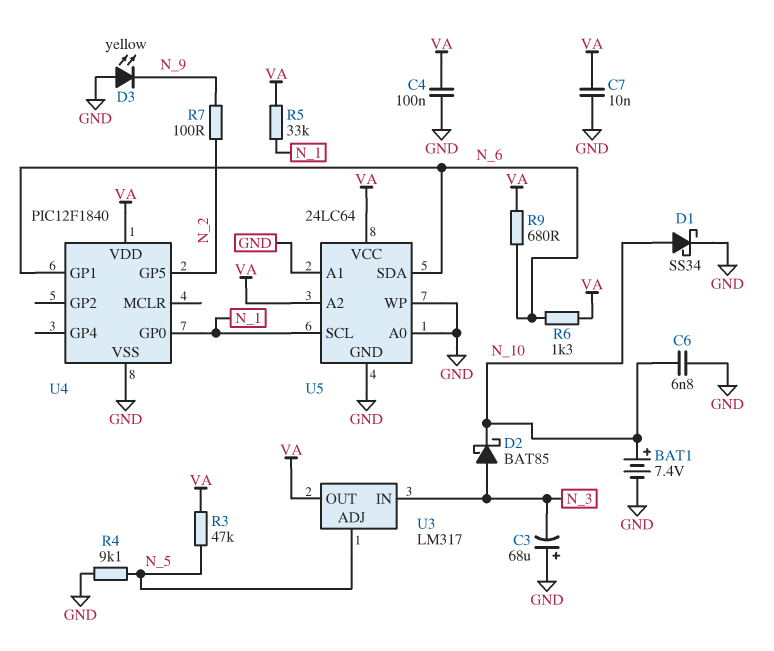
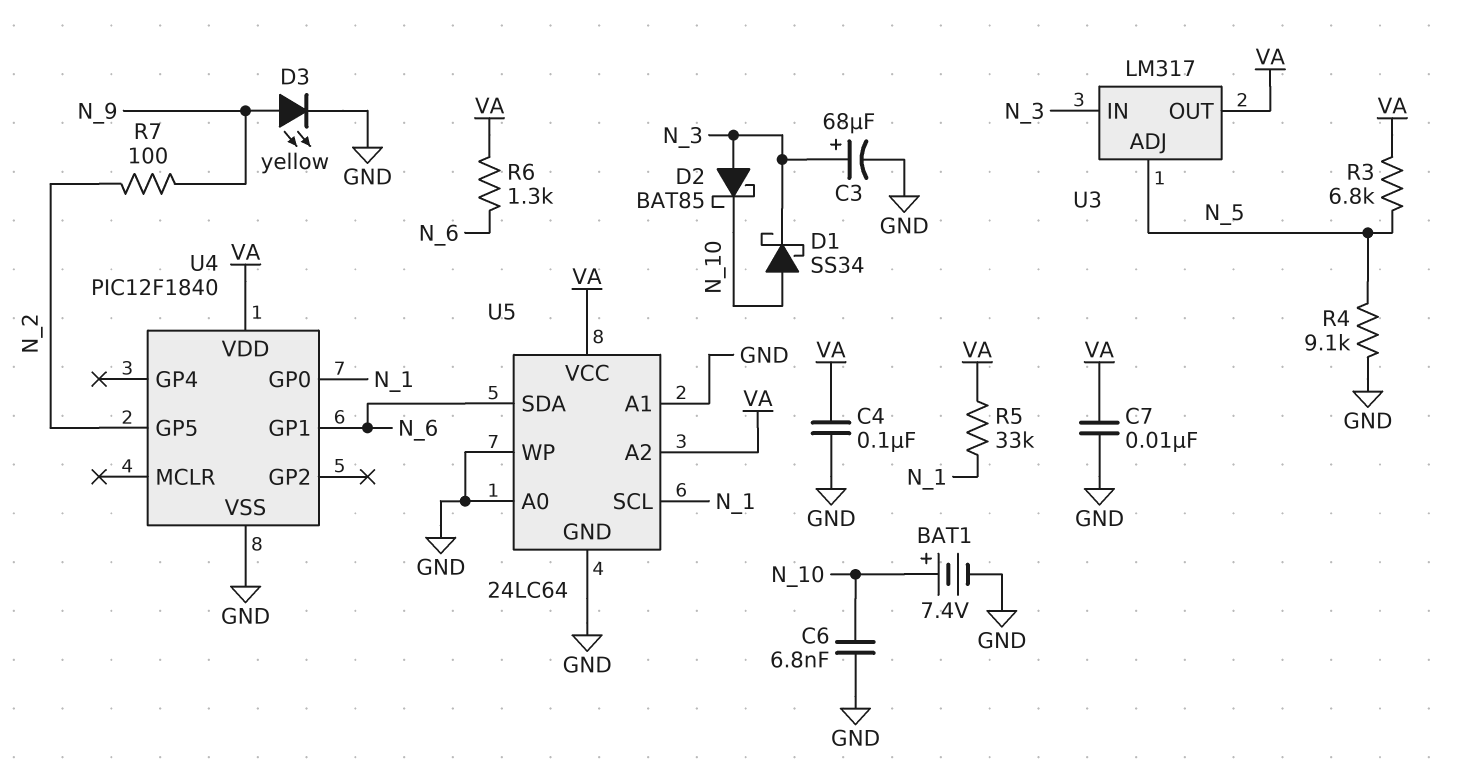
C3: 68uF (plus GND, minus N_3) -> 68uF (plus N_3, minus GND)
D1: schottky SS34 (A N_10, K GND) -> schottky SS34 (A N_10, K N_3)
D3: LED yellow (A GND, K N_9) -> LED yellow (A N_9, K GND)
R3: 47k (N_5, VA) -> 6.8k (N_5, VA)
R9: 680 (N_6, VA) -> none

